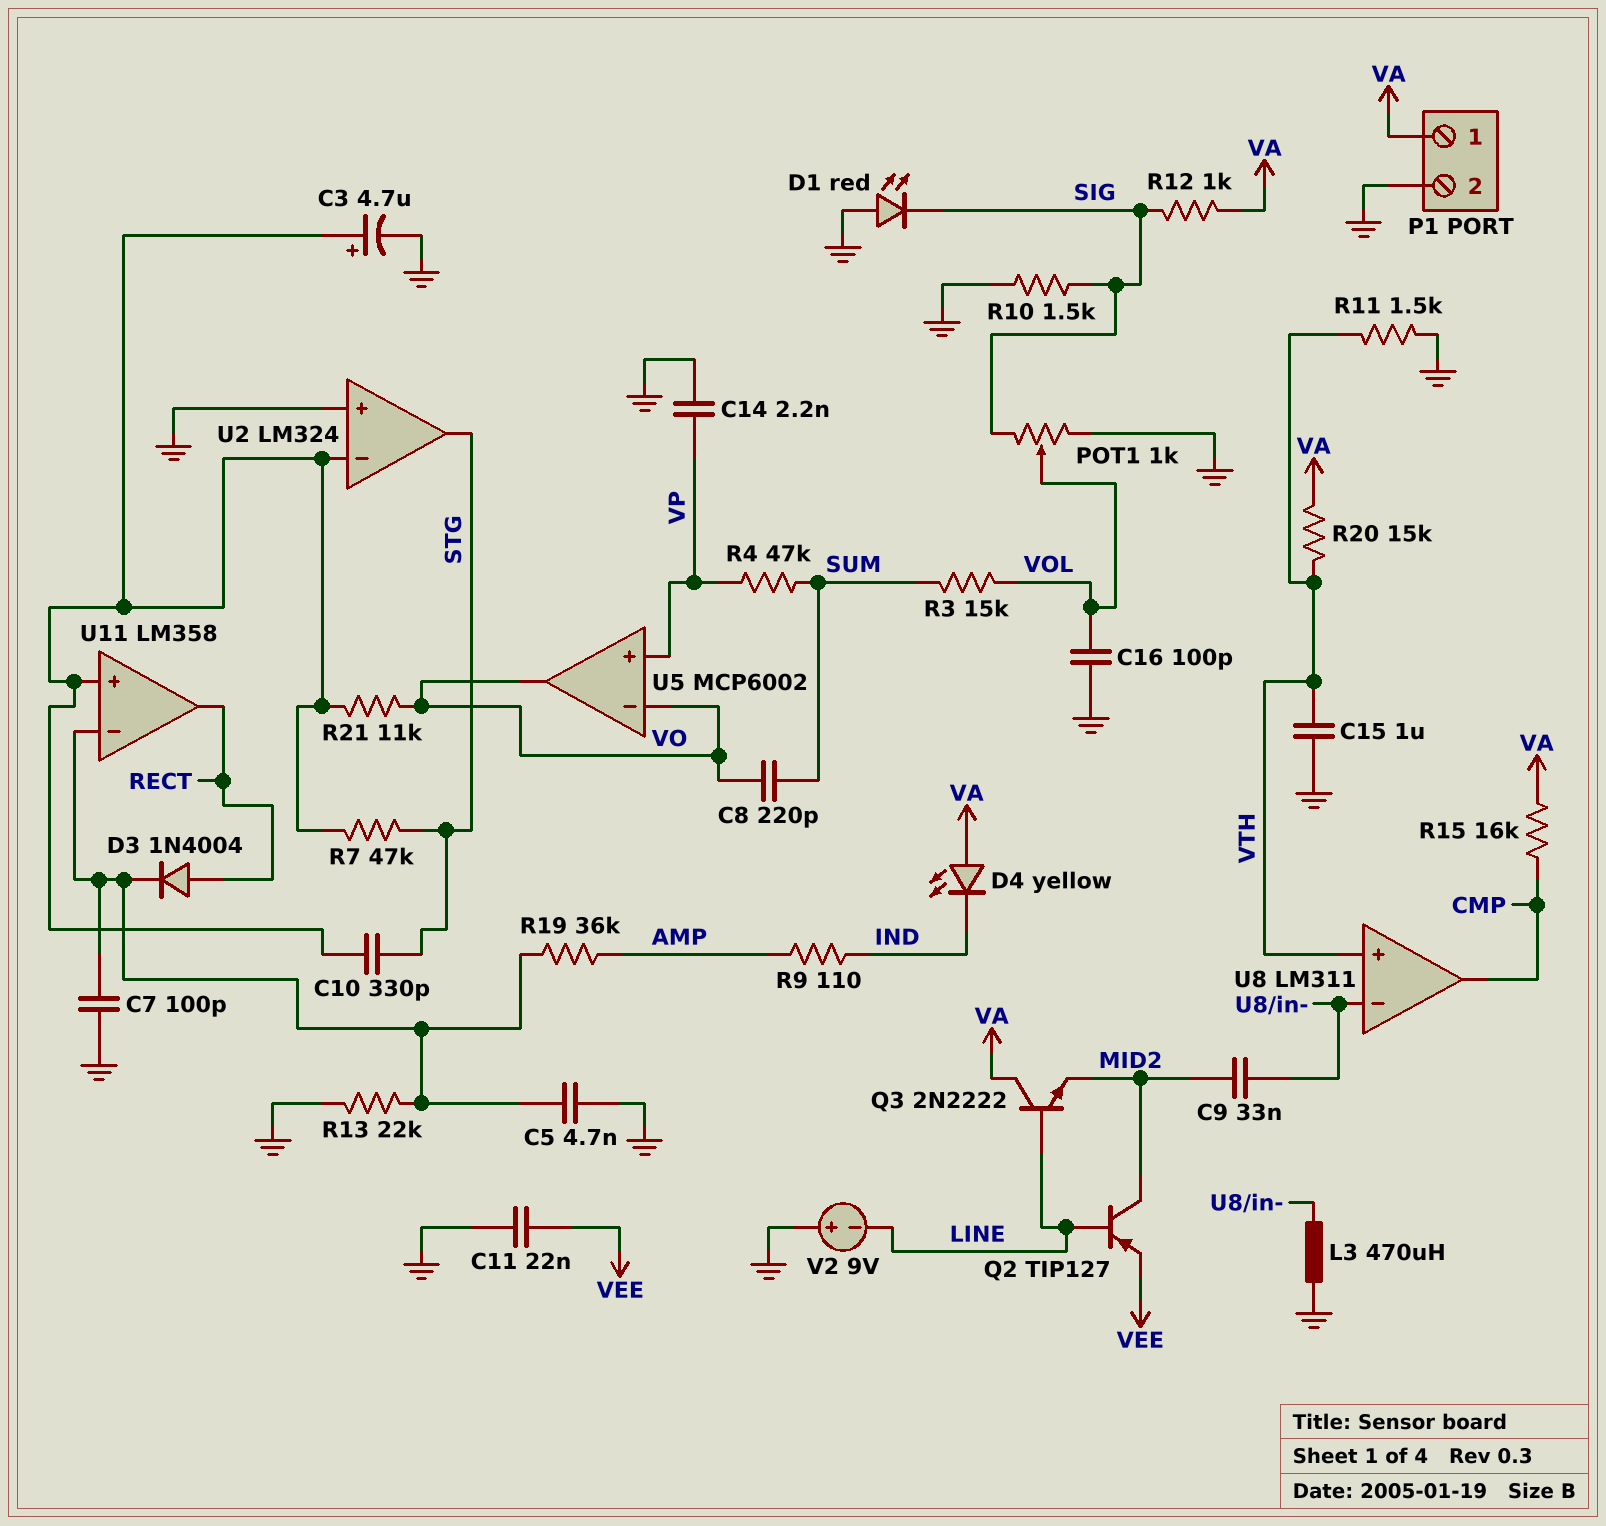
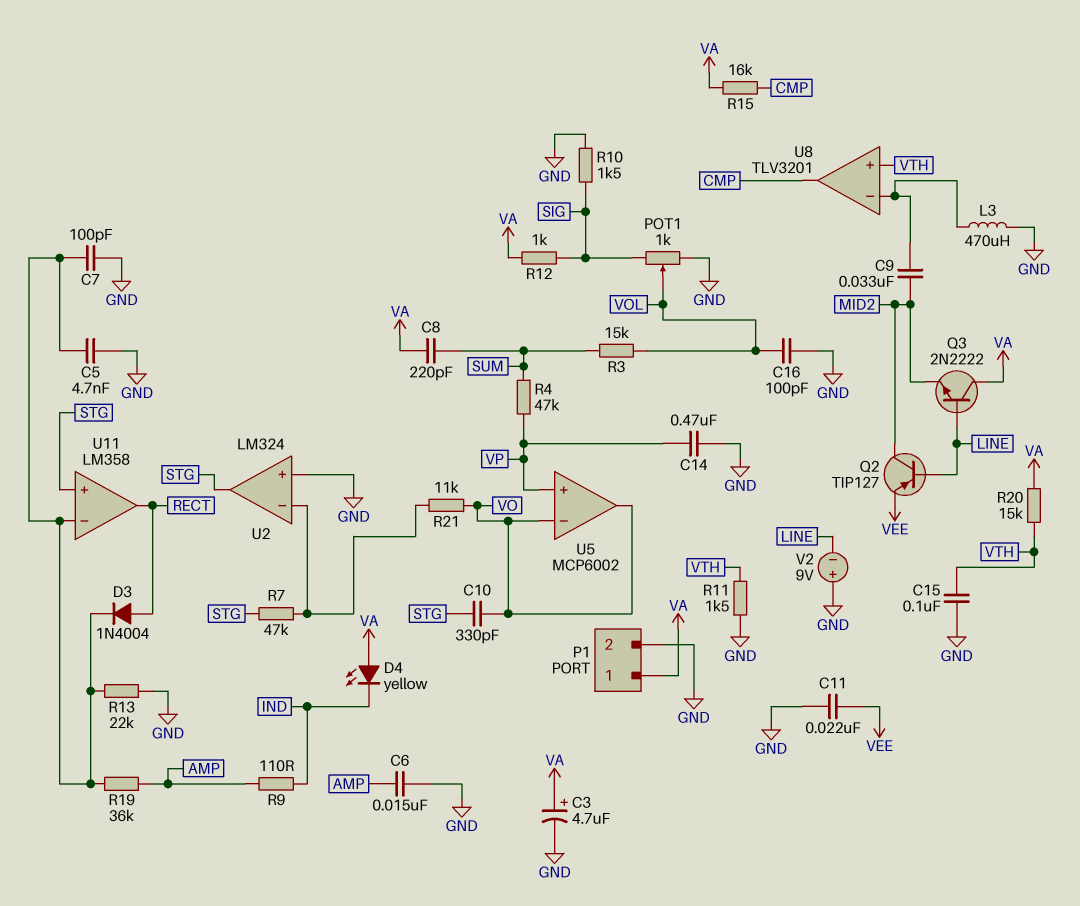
C3: 4.7uF (plus U2/in-, minus GND) -> 4.7uF (plus VA, minus GND)
C6: none -> 15nF (AMP, GND)
C8: 220pF (SUM, VO) -> 220pF (SUM, VA)
C10: 330pF (STG, U2/in-) -> 330pF (STG, VO)
C14: 2.2nF (GND, VP) -> 470nF (GND, VP)
C15: 1uF (GND, VTH) -> 100nF (GND, VTH)
D1: LED red (A GND, K SIG) -> none
U8: LM311 -> TLV3201
U11 pin in+: U2/in- -> STG

